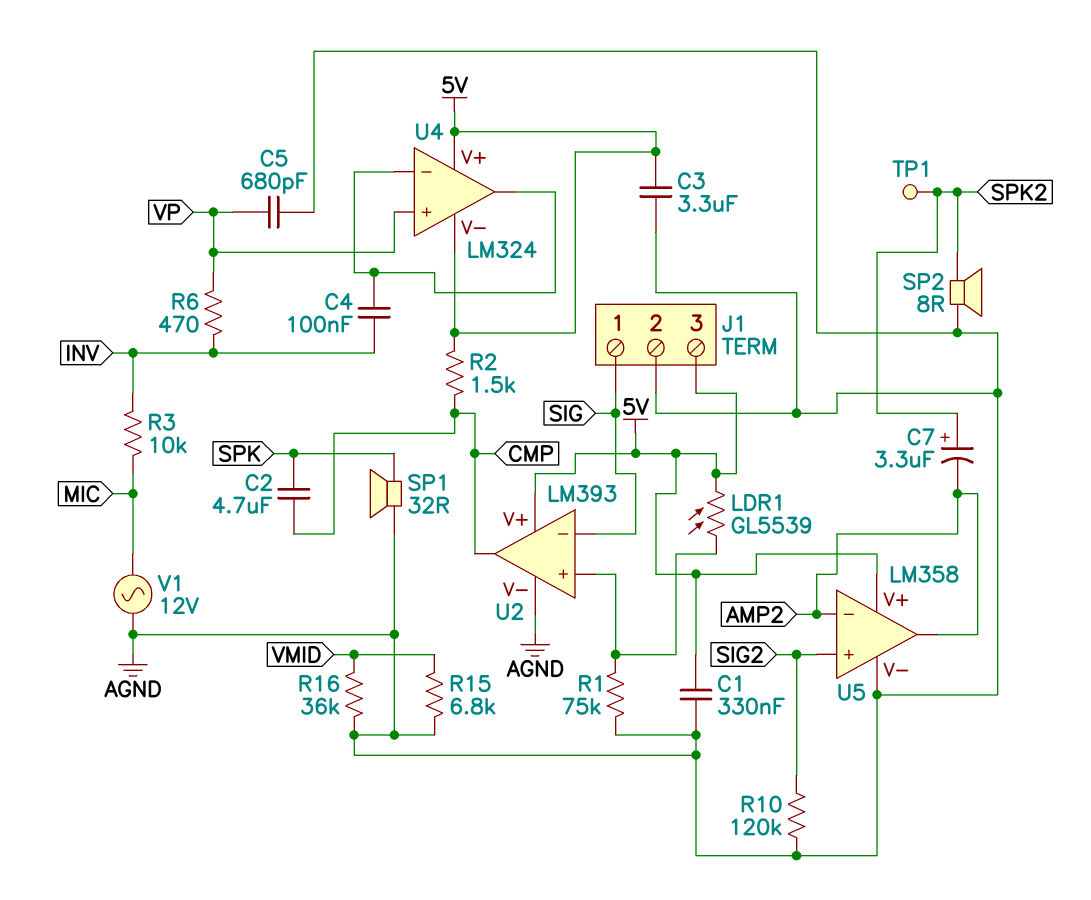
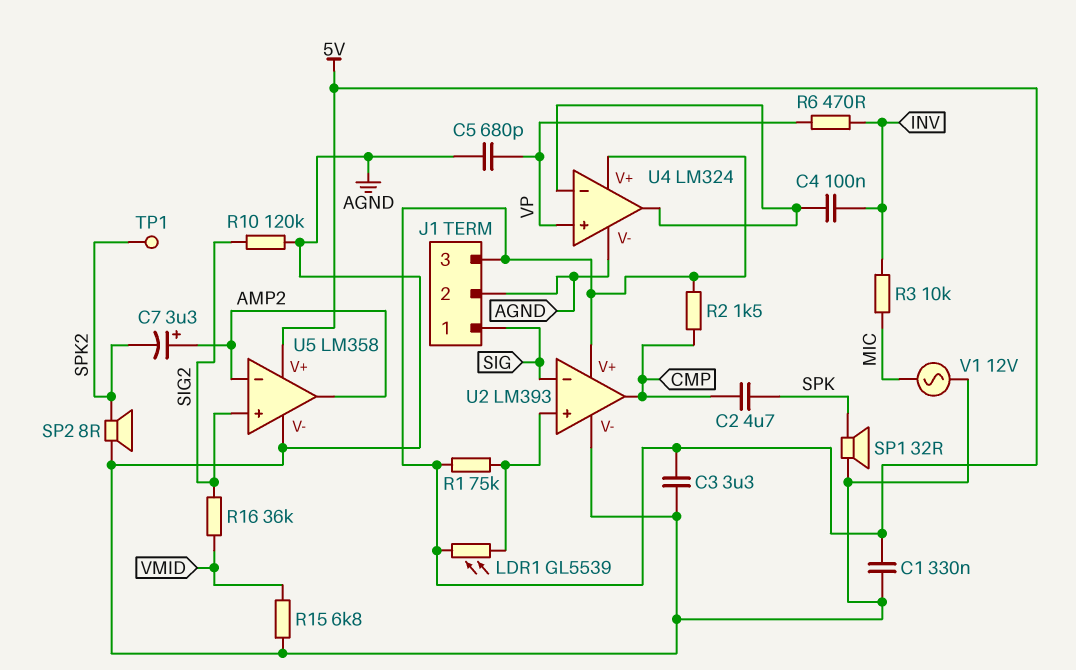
C7: 3.3uF (plus SPK2, minus AMP2) -> 3.3uF (plus AMP2, minus SPK2)
R1: 75k (AGND, U2/in+) -> 75k (5V, U2/in+)
R16: 36k (AGND, VMID) -> 36k (SIG2, VMID)
U4 pin V-: 5V -> AGND

